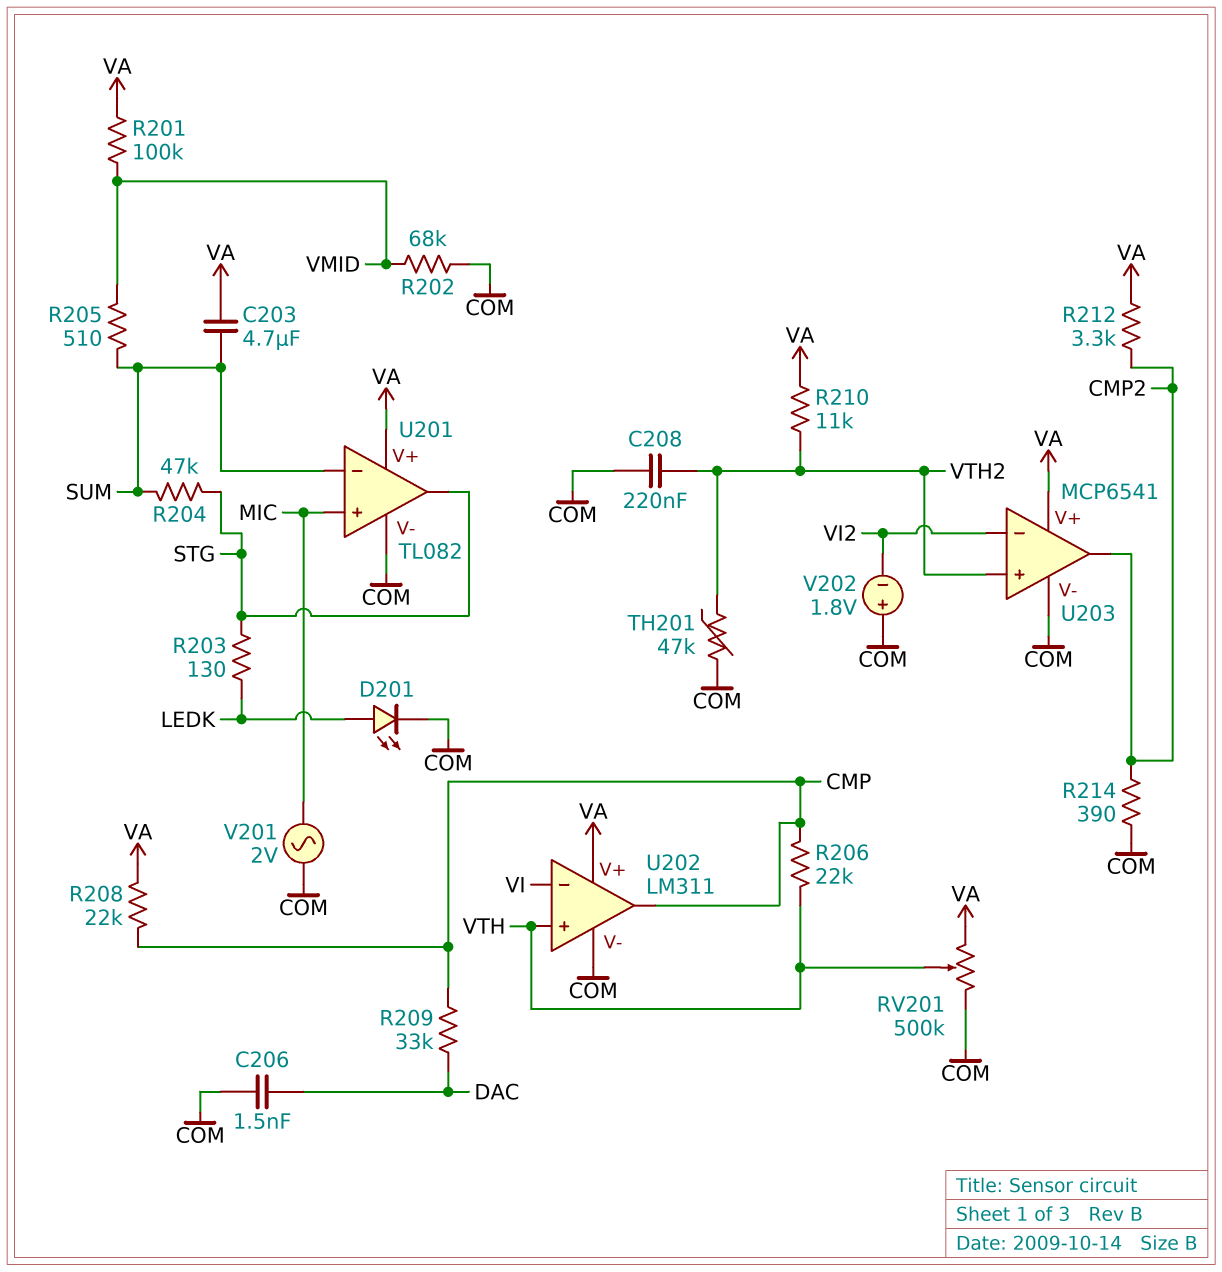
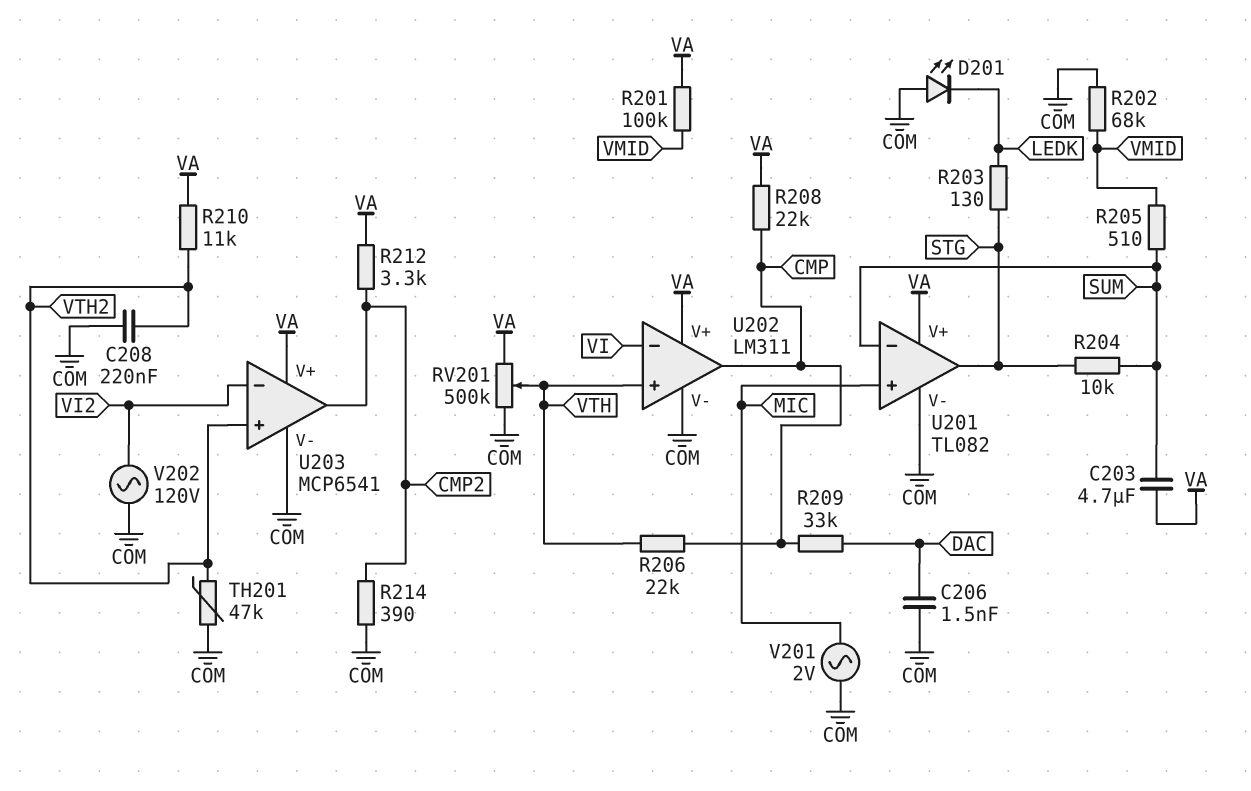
D201: LED (A LEDK, K COM) -> LED (A COM, K LEDK)
R204: 47k (STG, SUM) -> 10k (STG, SUM)
V202: 1.8V (plus COM, minus VI2) -> AC 120V (COM, VI2)

